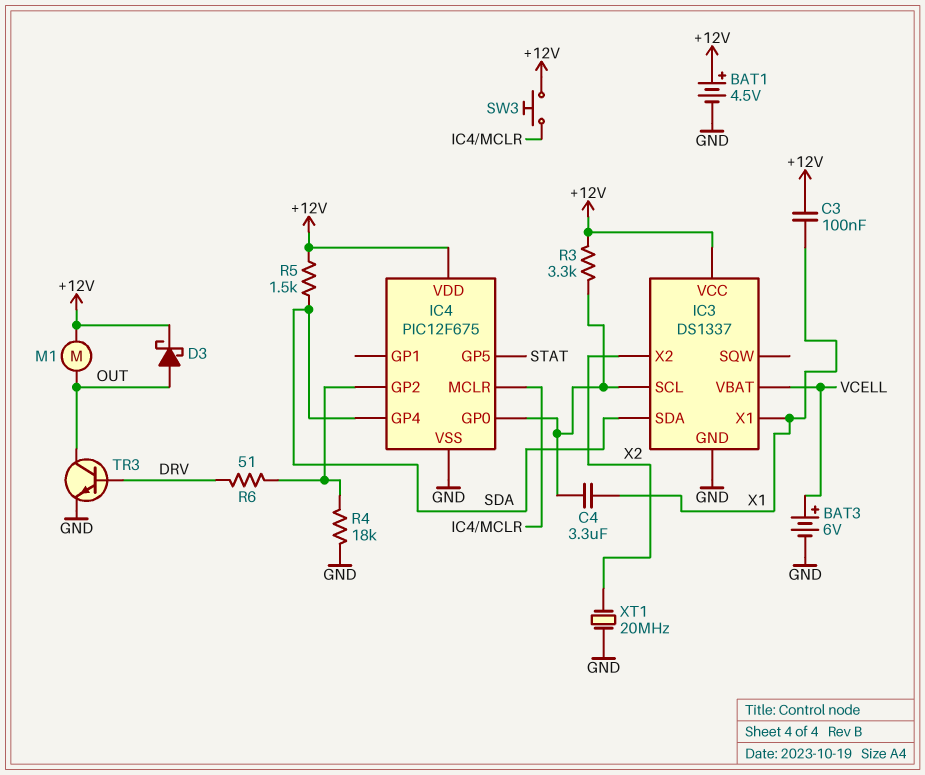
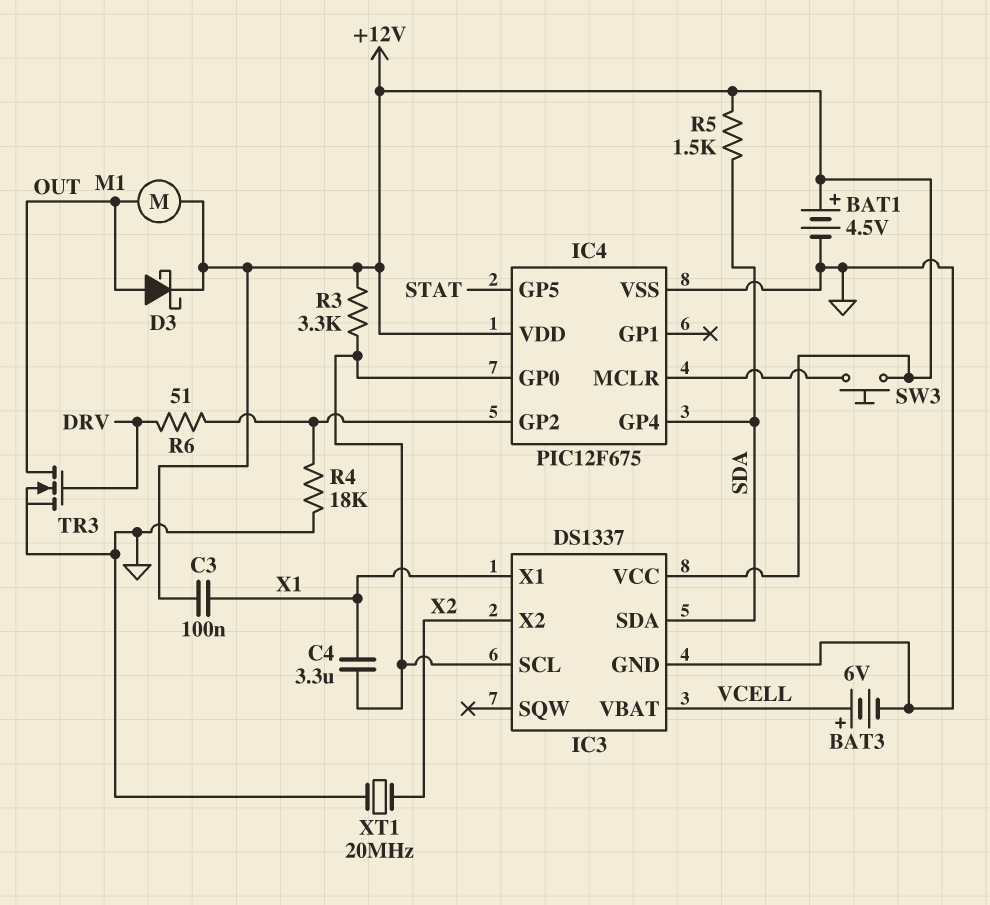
TR3: NPN (B DRV, C OUT, E GND) -> NMOS (G DRV, D OUT, S GND)

